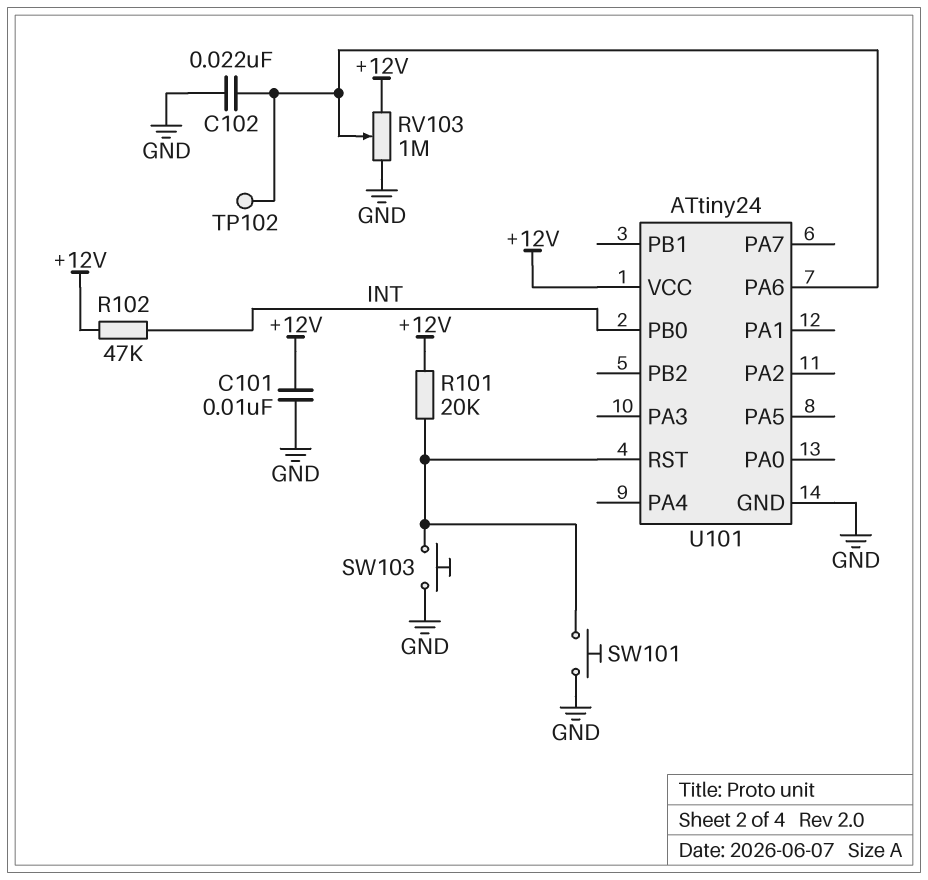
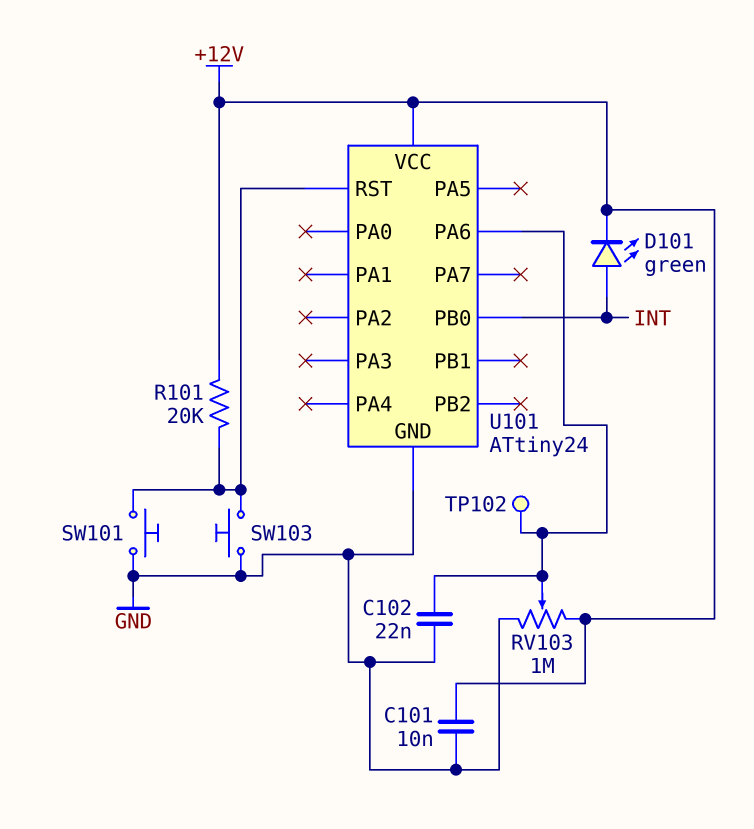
D101: none -> LED green (A INT, K +12V)
R102: 47k (+12V, INT) -> none

